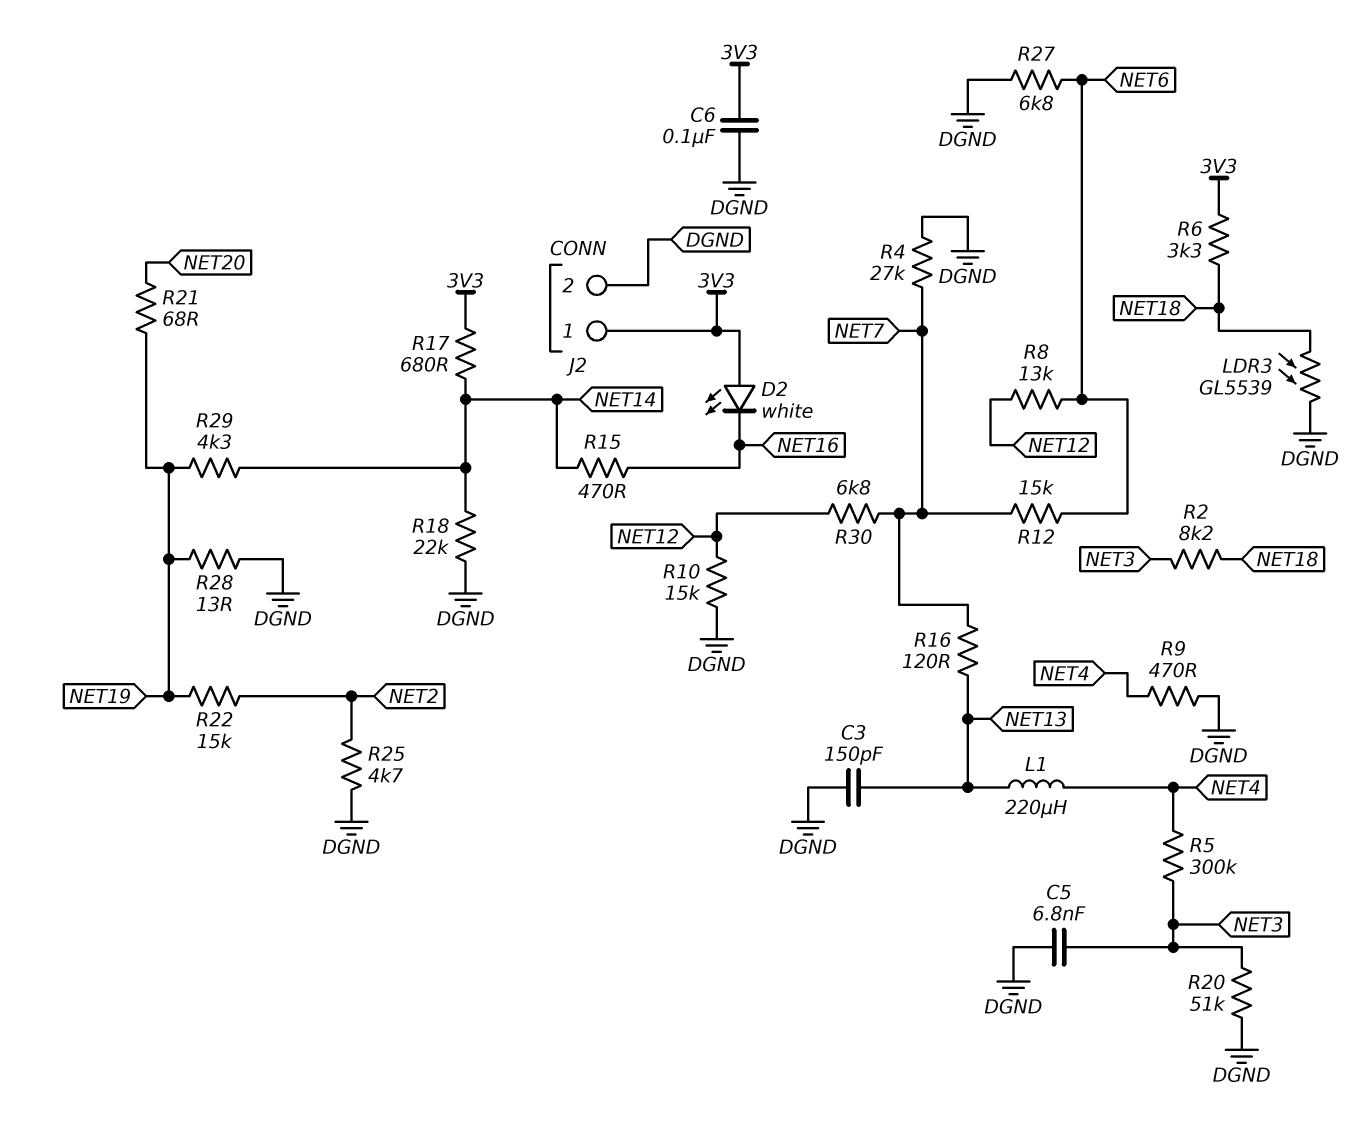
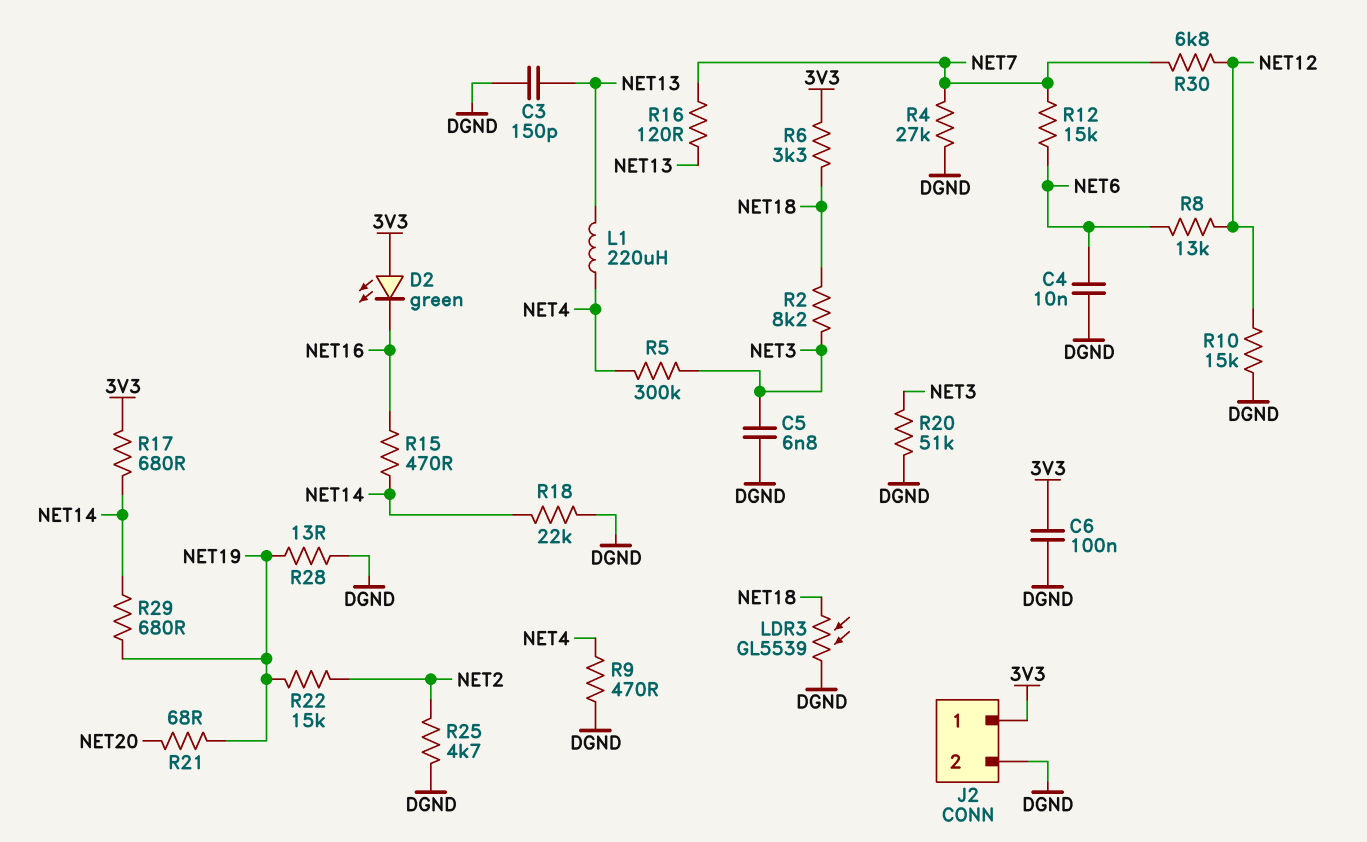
C4: none -> 10nF (DGND, NET6)
D2: LED white (A 3V3, K NET16) -> LED green (A 3V3, K NET16)
R27: 6.8k (DGND, NET6) -> none
R29: 4.3k (NET14, NET19) -> 680 (NET14, NET19)

